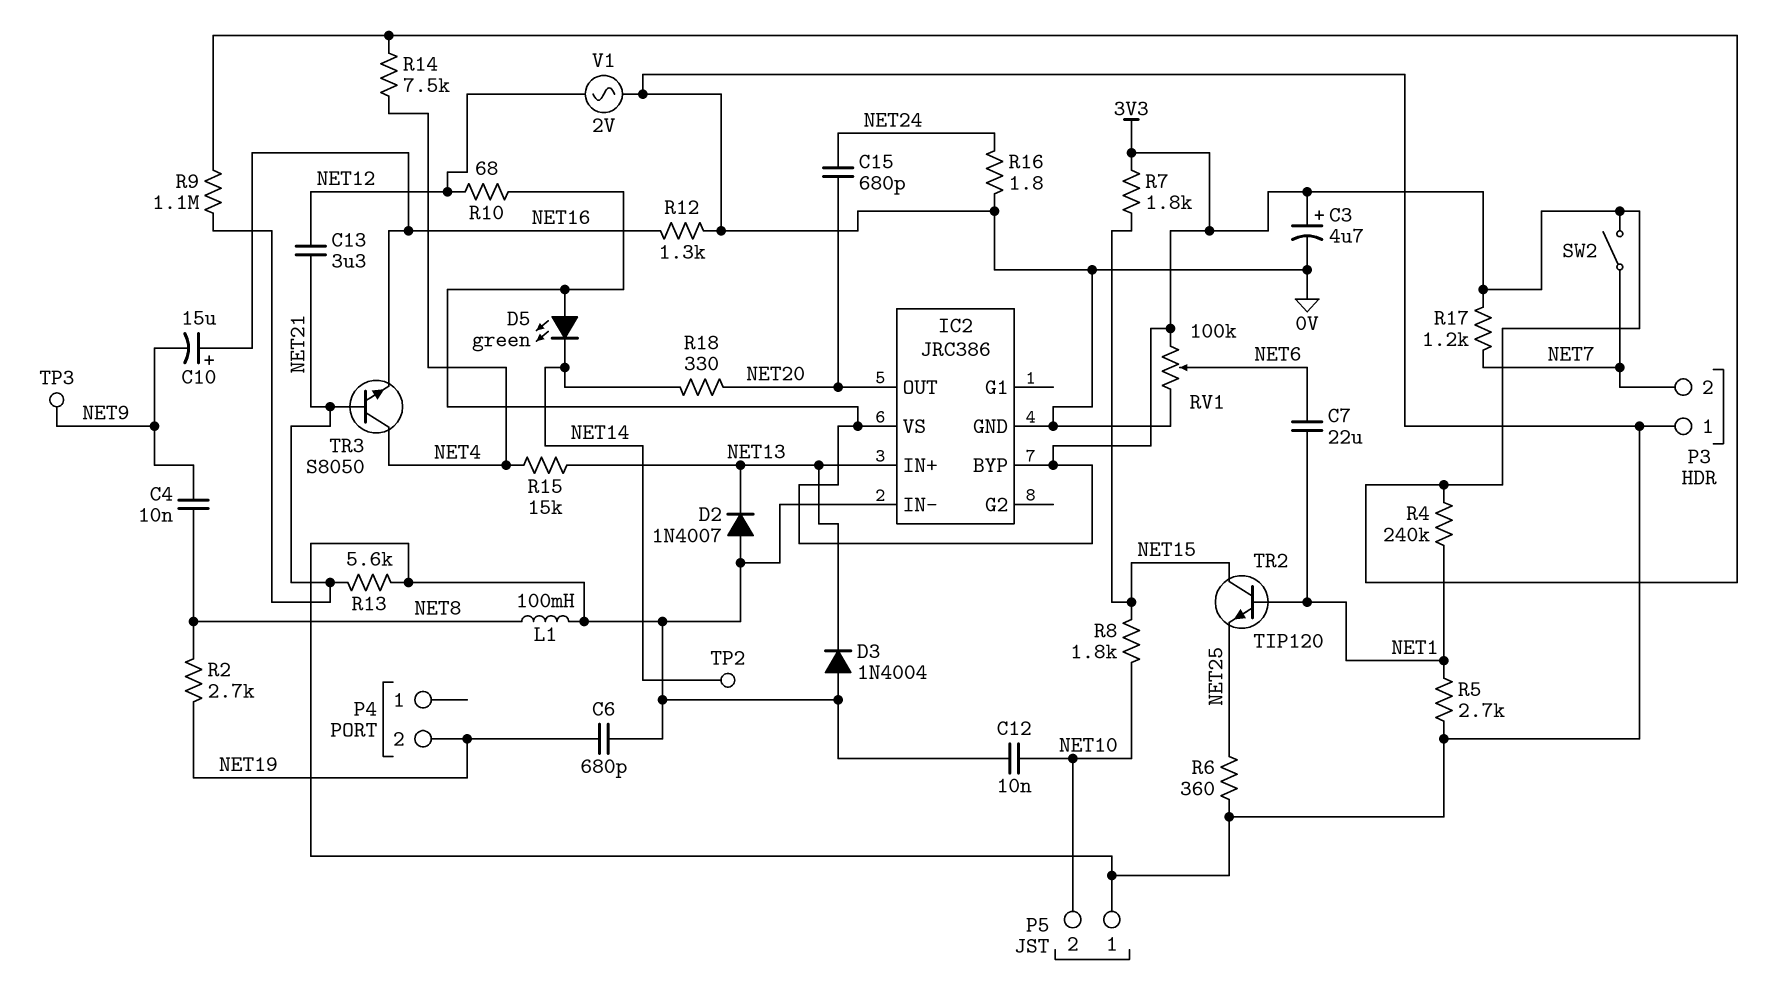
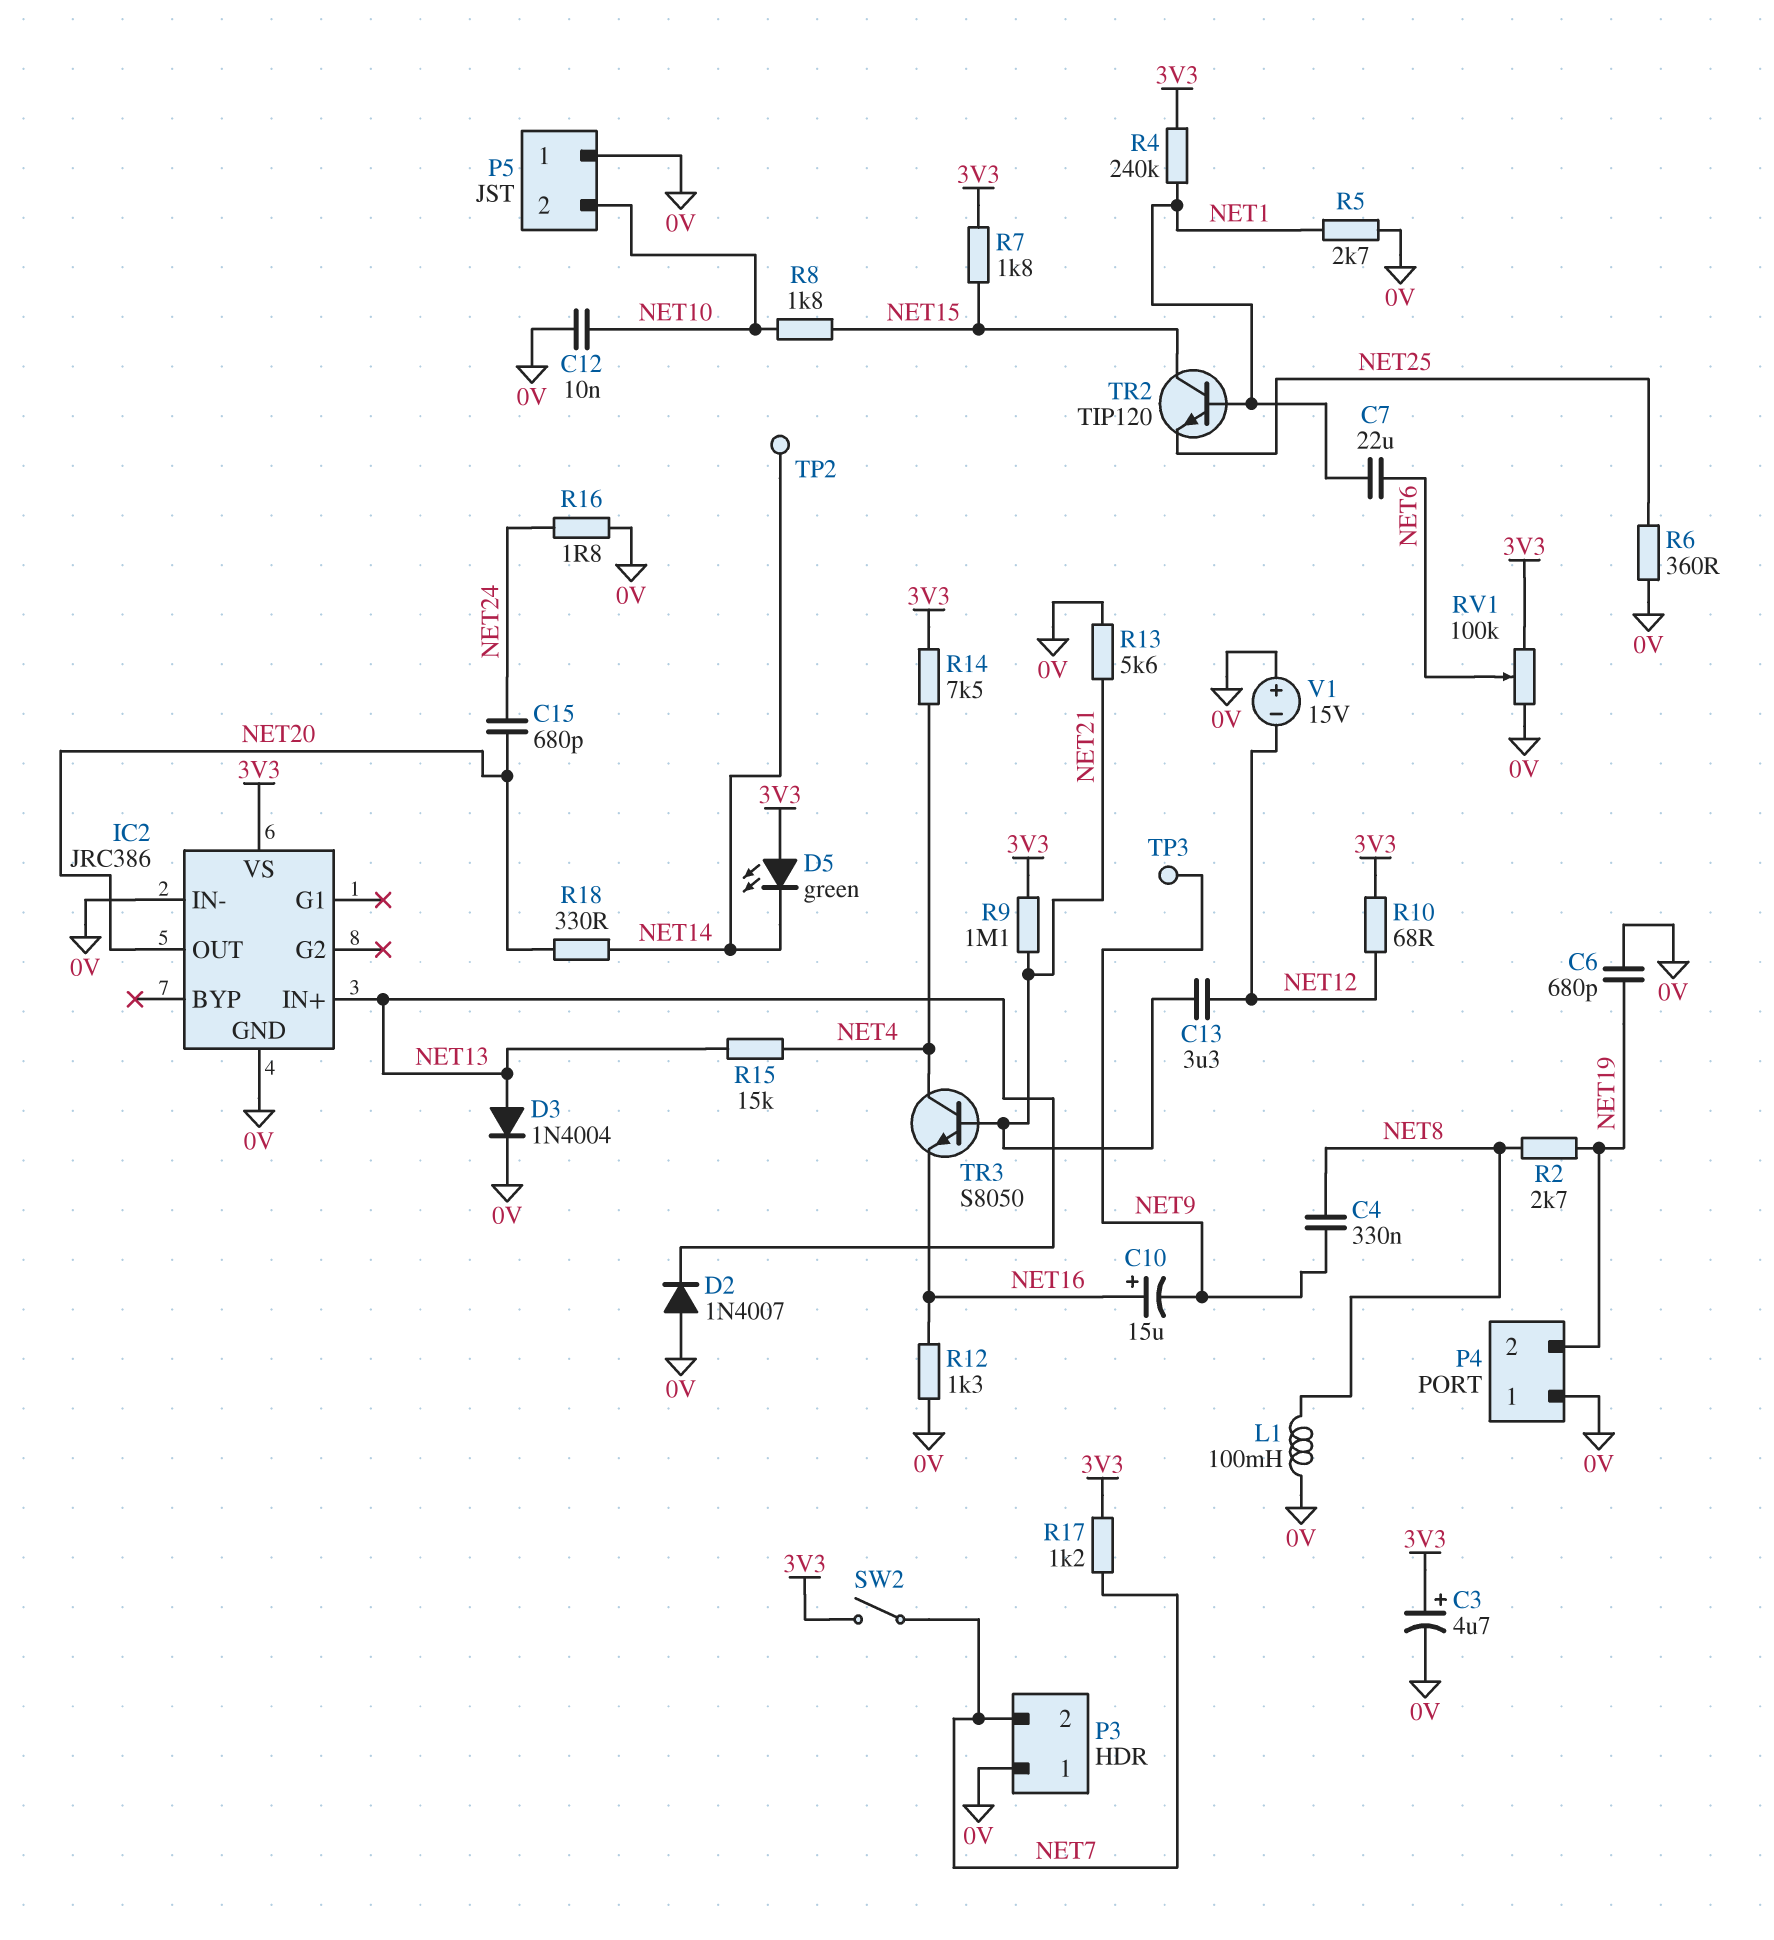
C4: 10nF (NET8, NET9) -> 330nF (NET8, NET9)
D3: diode 1N4004 (A 0V, K NET13) -> diode 1N4004 (A NET13, K 0V)
IC2 pin BYP: 3V3 -> none
P4 pin 1: none -> 0V
V1: AC 2V (0V, NET12) -> 15V (plus 0V, minus NET12)

